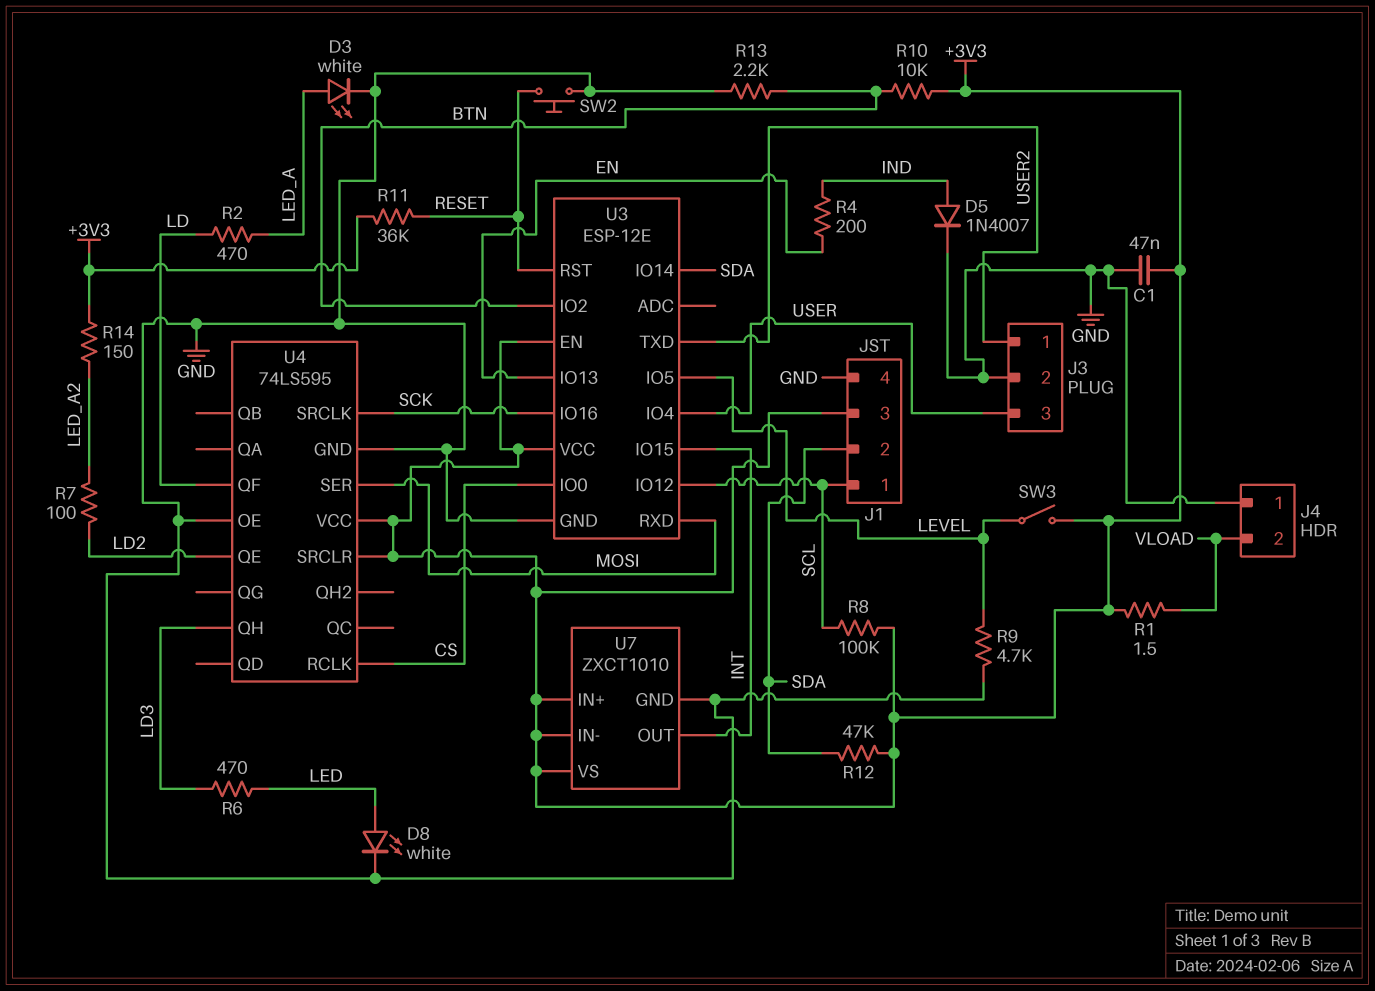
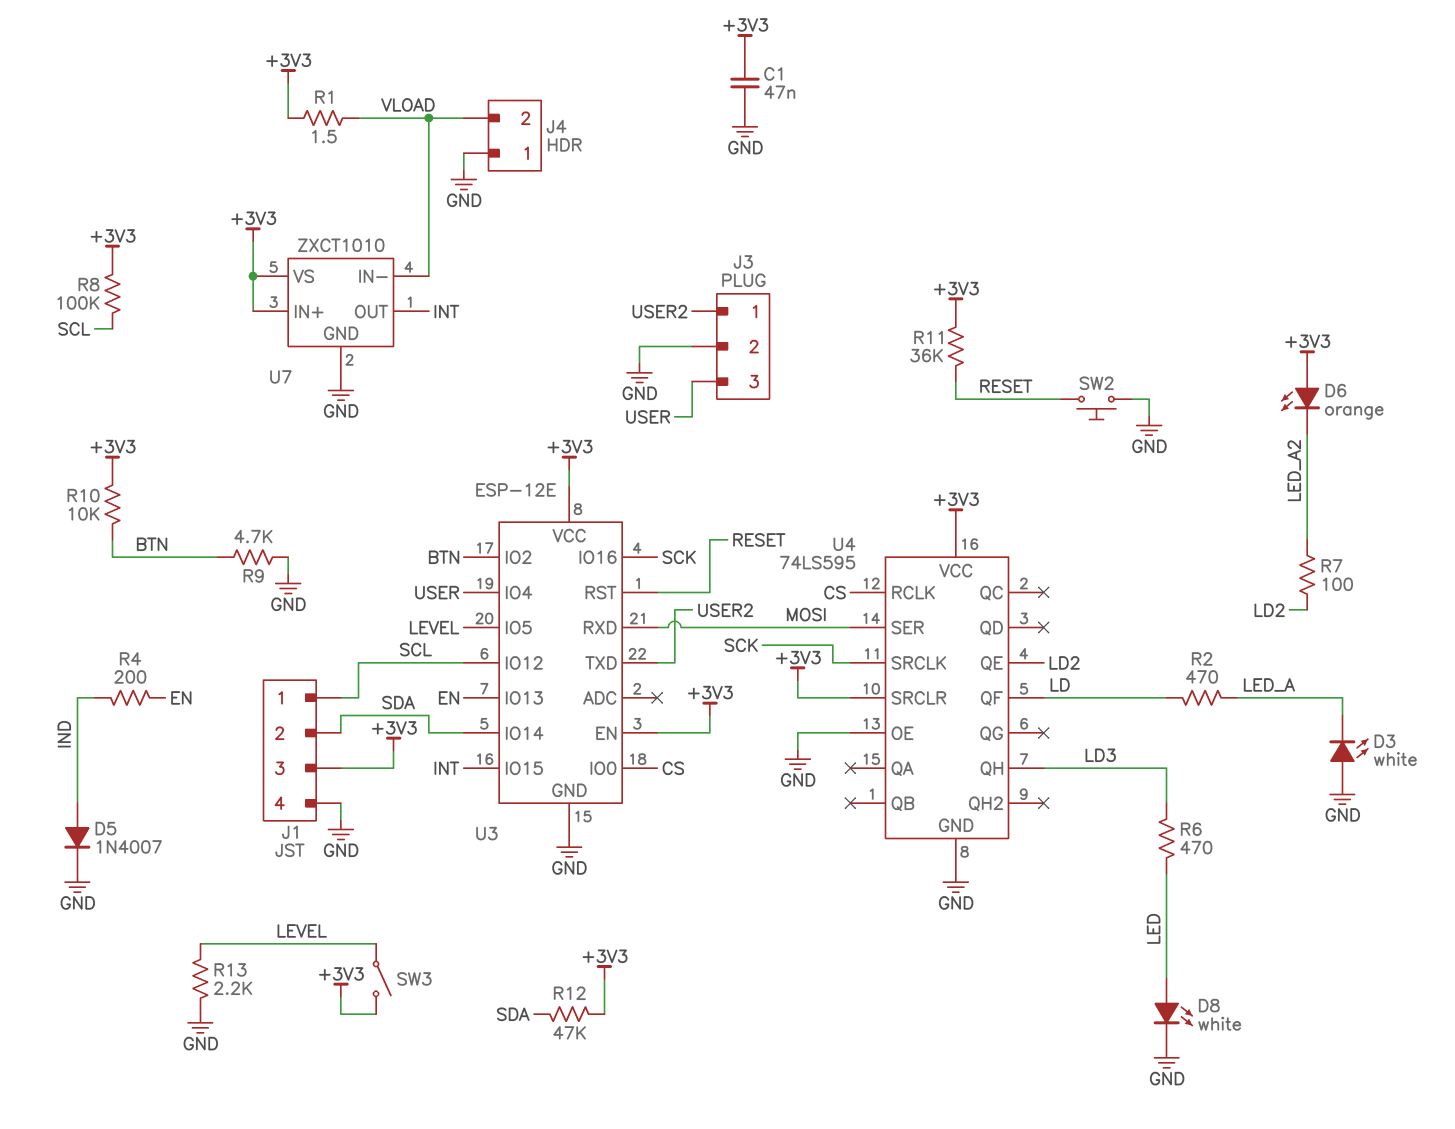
D3: LED white (A LED_A, K GND) -> LED white (A GND, K LED_A)
D6: none -> LED orange (A +3V3, K LED_A2)
R9: 4.7k (GND, LEVEL) -> 4.7k (BTN, GND)
R13: 2.2k (BTN, GND) -> 2.2k (GND, LEVEL)
R14: 150 (+3V3, LED_A2) -> none
U7 pin IN-: +3V3 -> VLOAD

